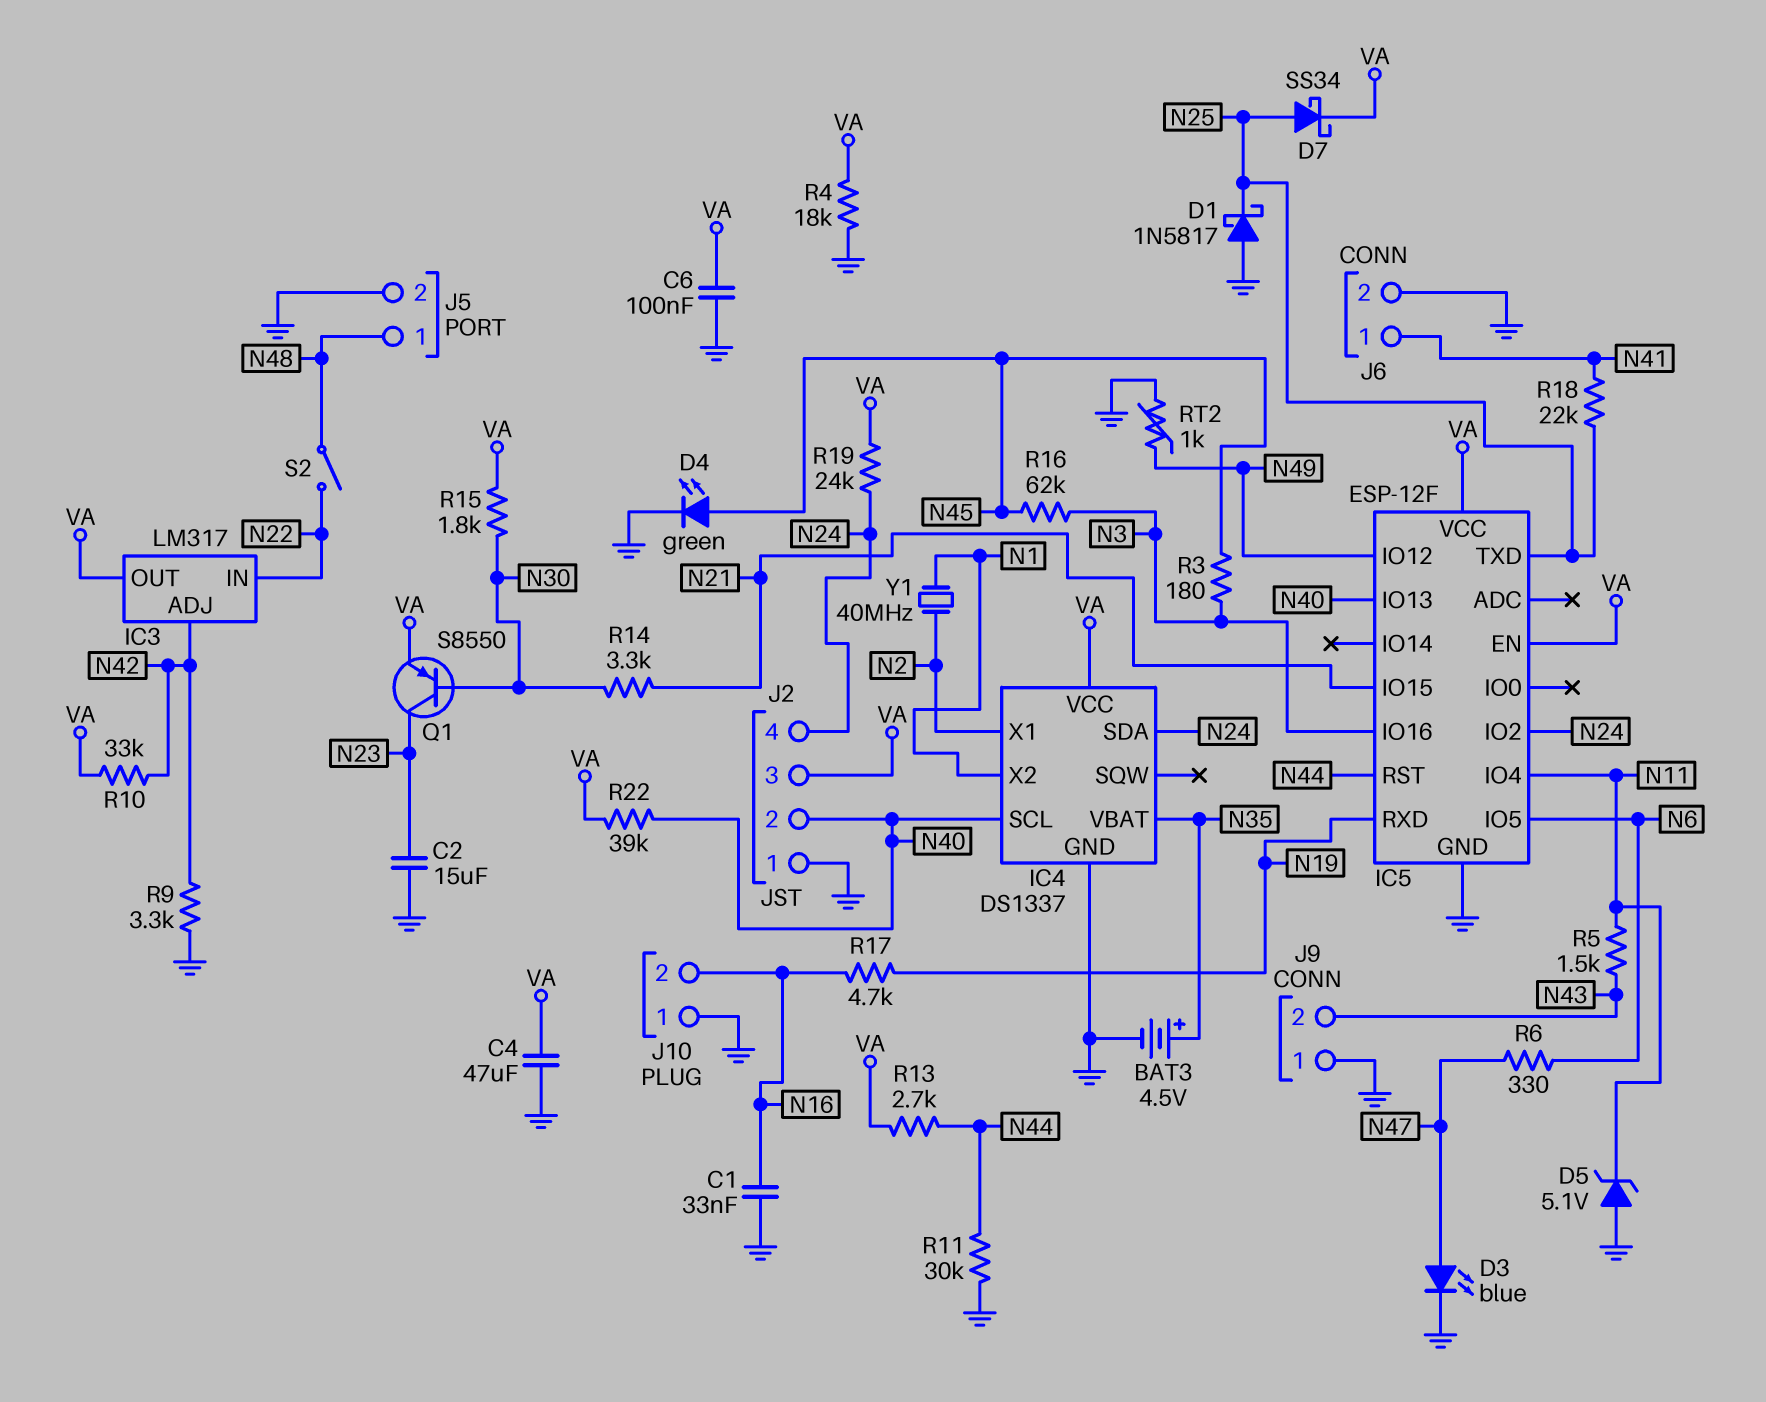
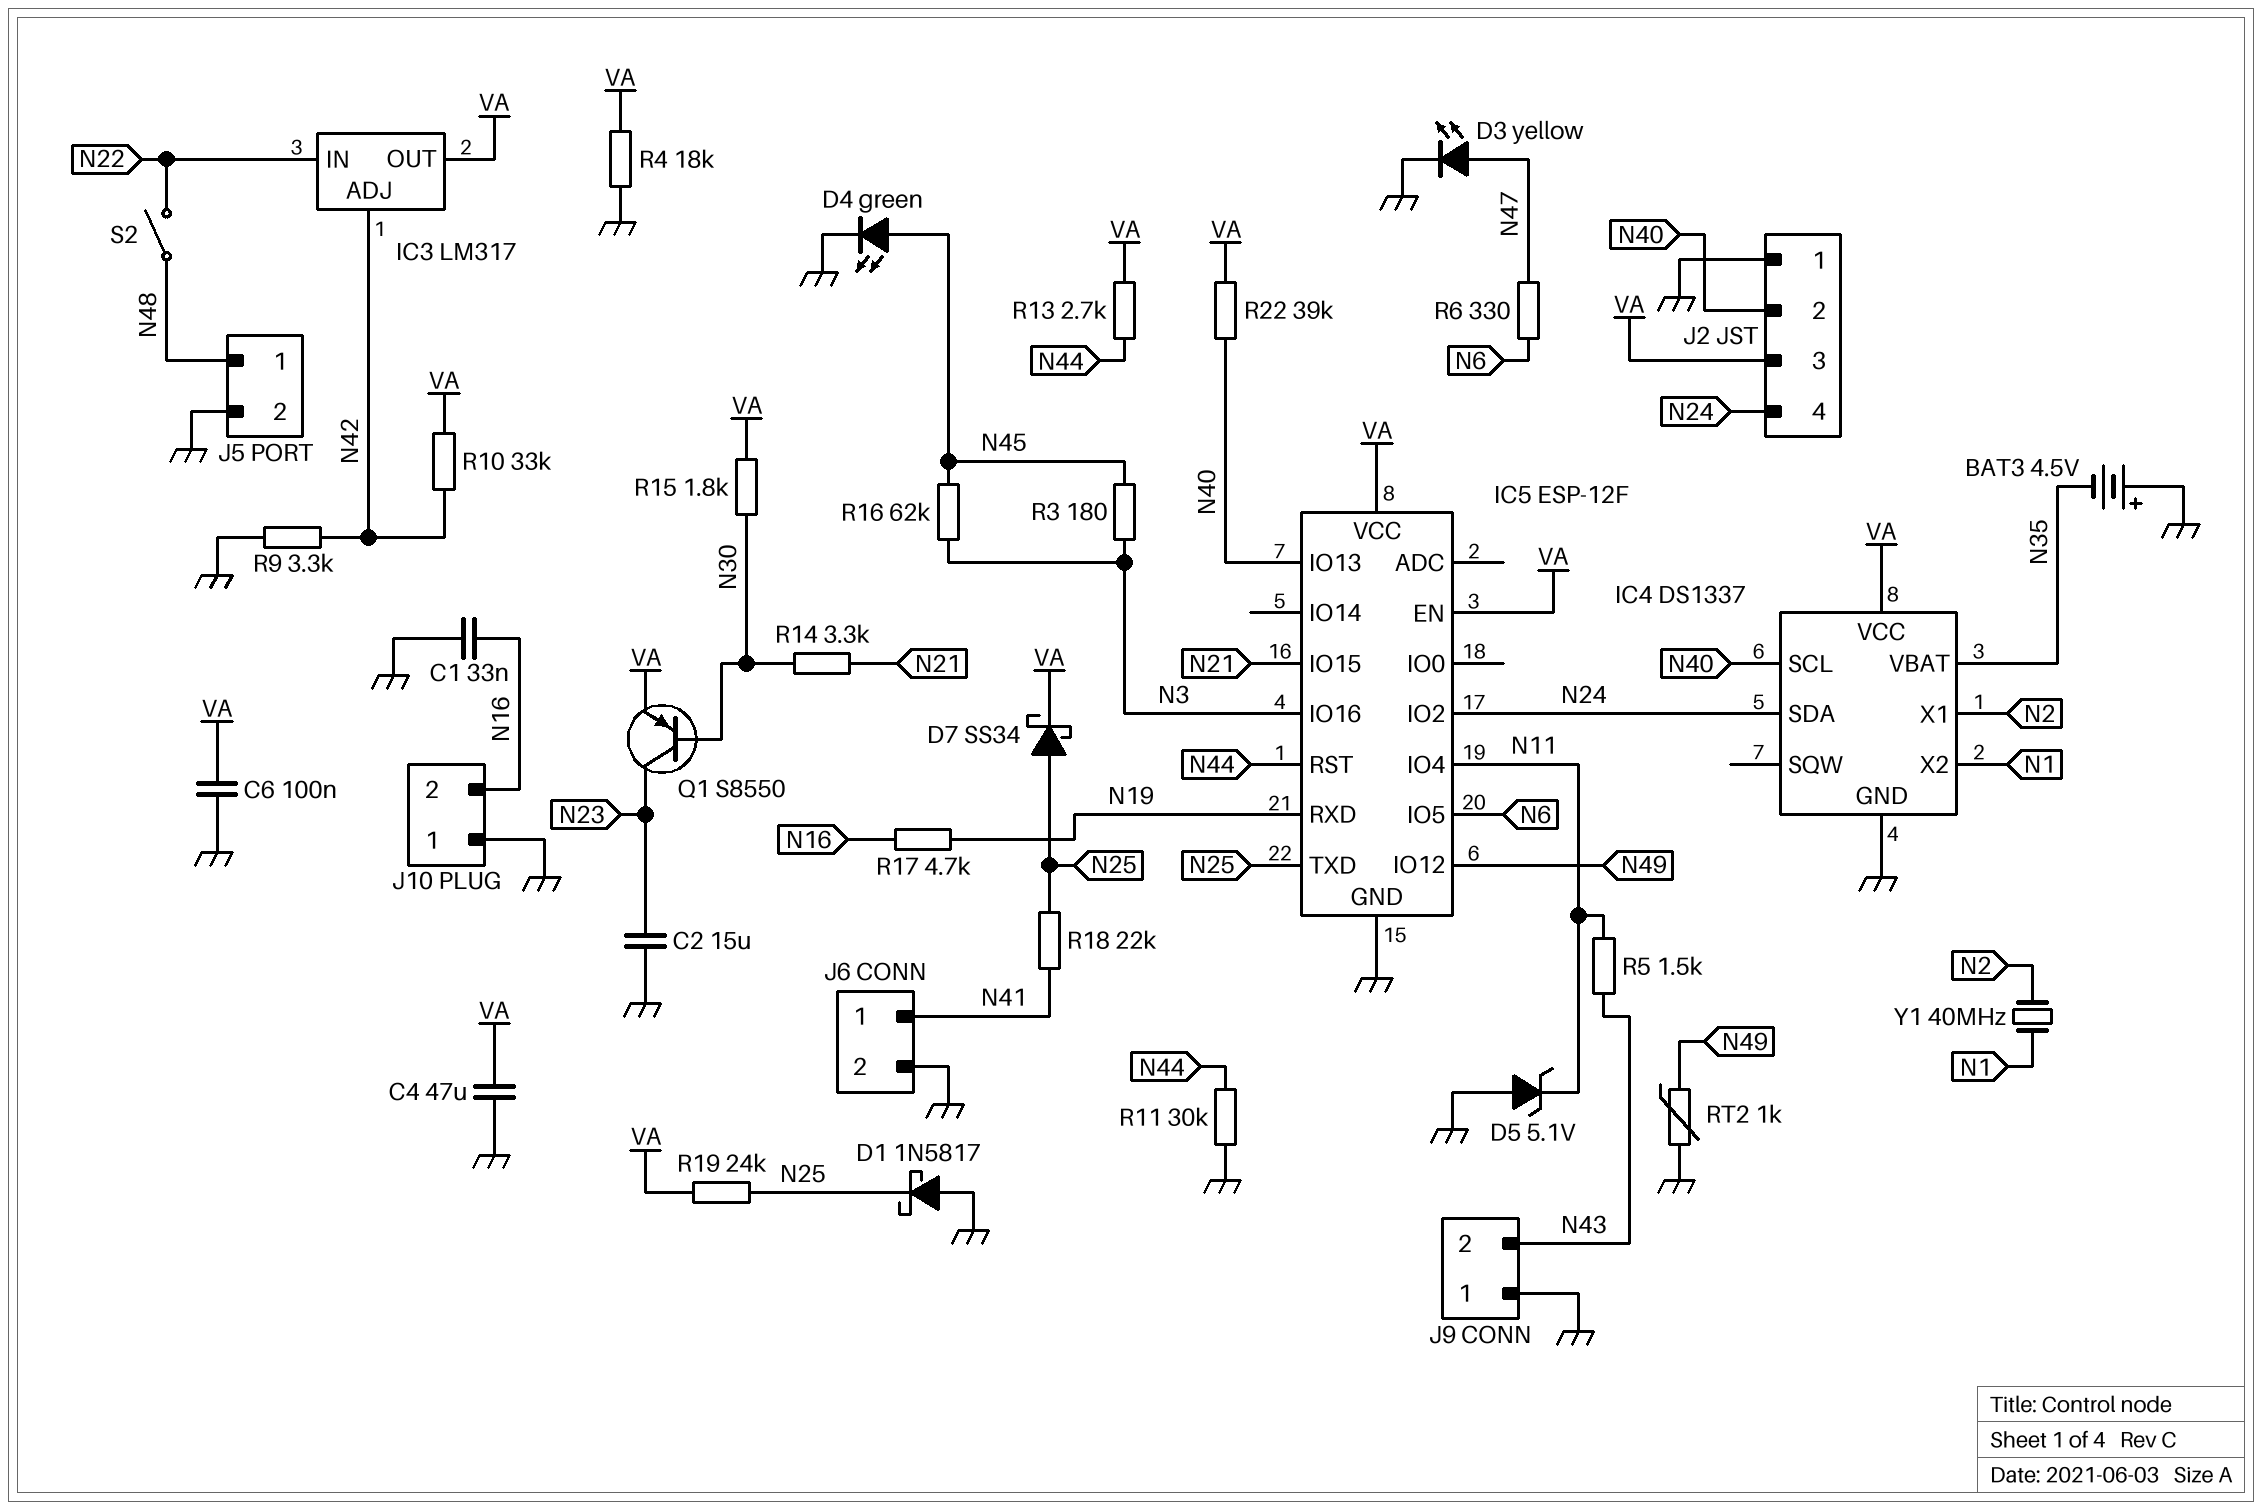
BAT3: 4.5V (plus N35, minus GND) -> 4.5V (plus GND, minus N35)
D3: LED blue (A N47, K GND) -> LED yellow (A N47, K GND)
R19: 24k (N24, VA) -> 24k (N25, VA)

